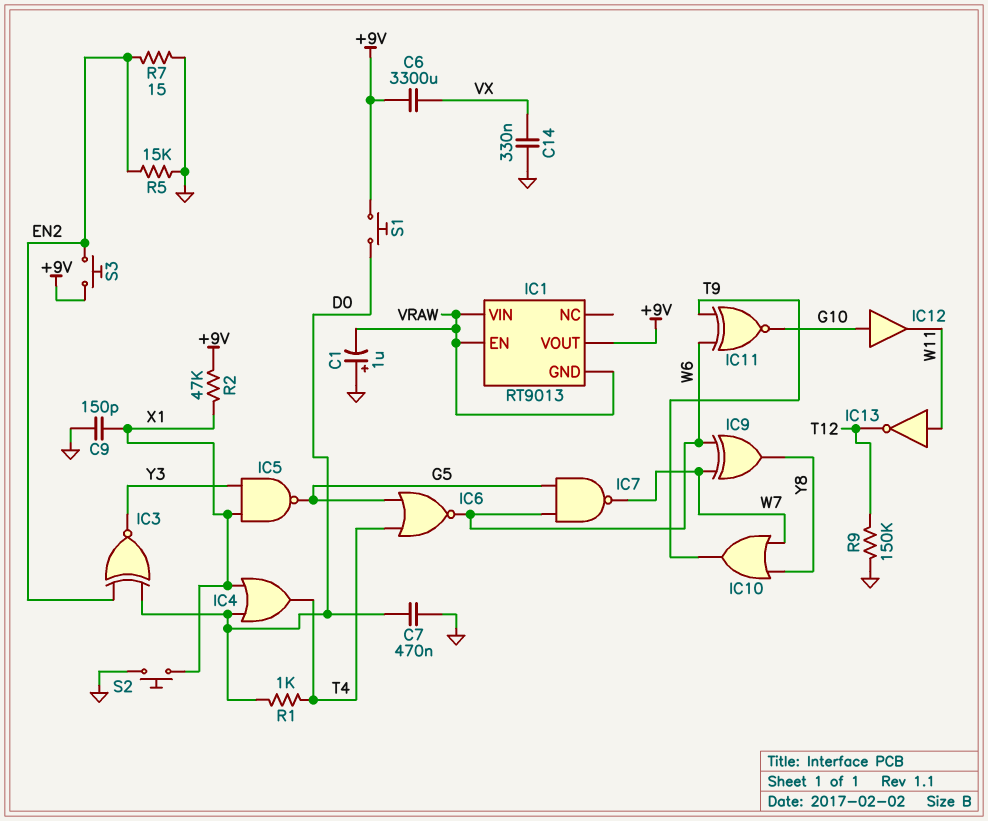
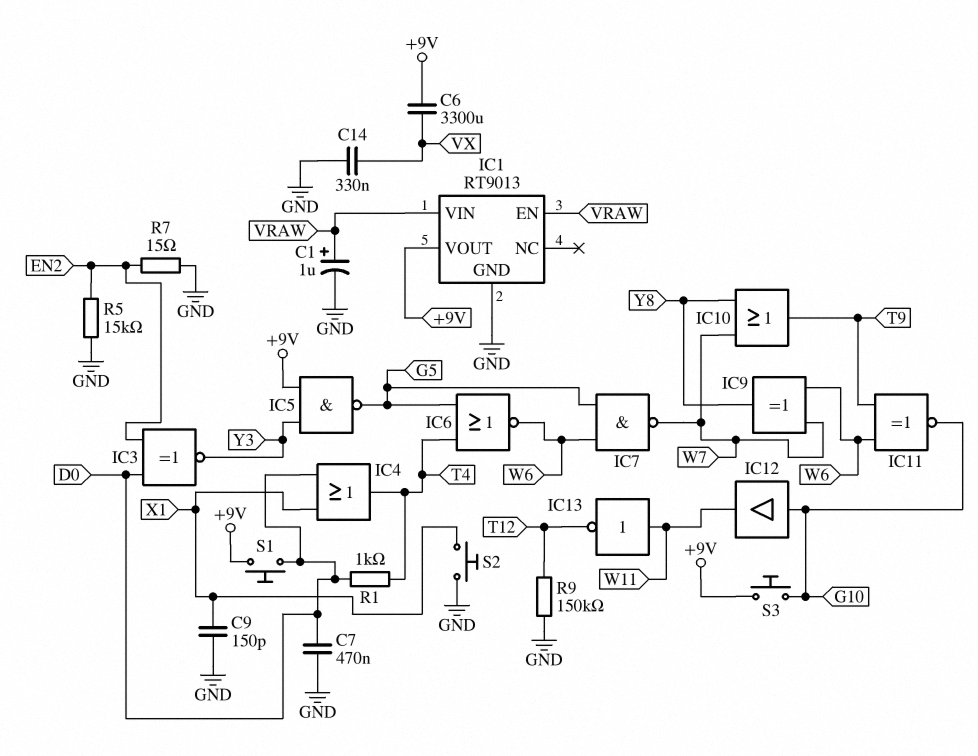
C1: 1uF (plus GND, minus VRAW) -> 1uF (plus VRAW, minus GND)
IC1 pin GND: VRAW -> GND
IC5: NAND (in X1, in Y3, out G5) -> NAND (in +9V, in Y3, out G5)
R2: 47k (+9V, X1) -> none
S3: button (+9V, EN2) -> button (+9V, G10)

